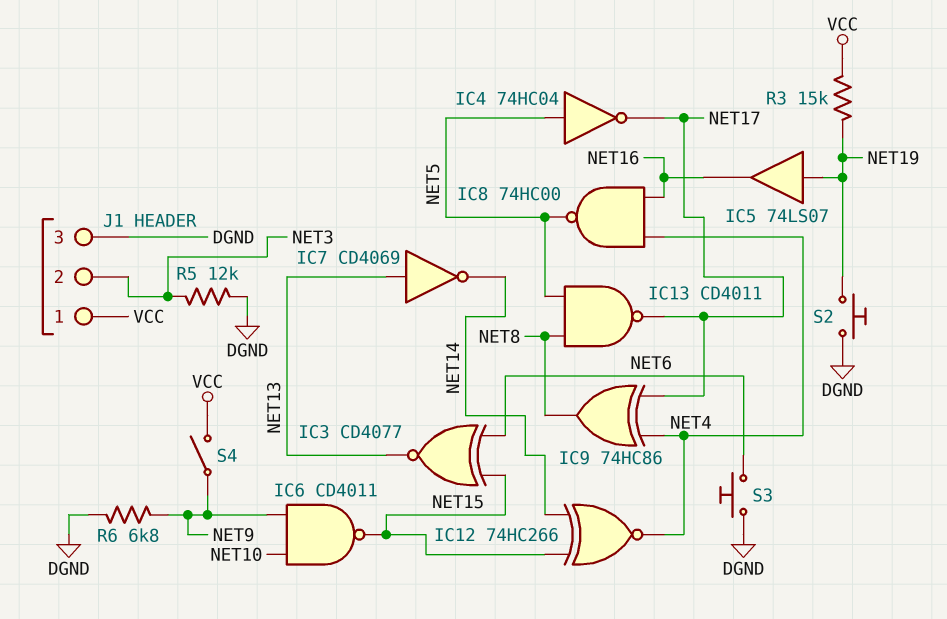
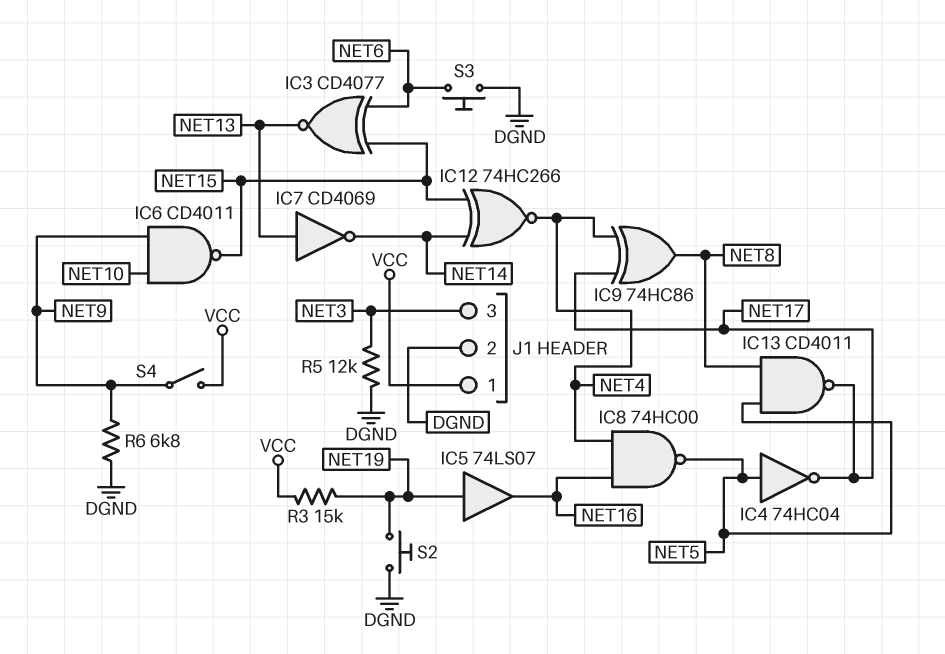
J1 pin 2: NET3 -> DGND
J1 pin 3: DGND -> NET3

